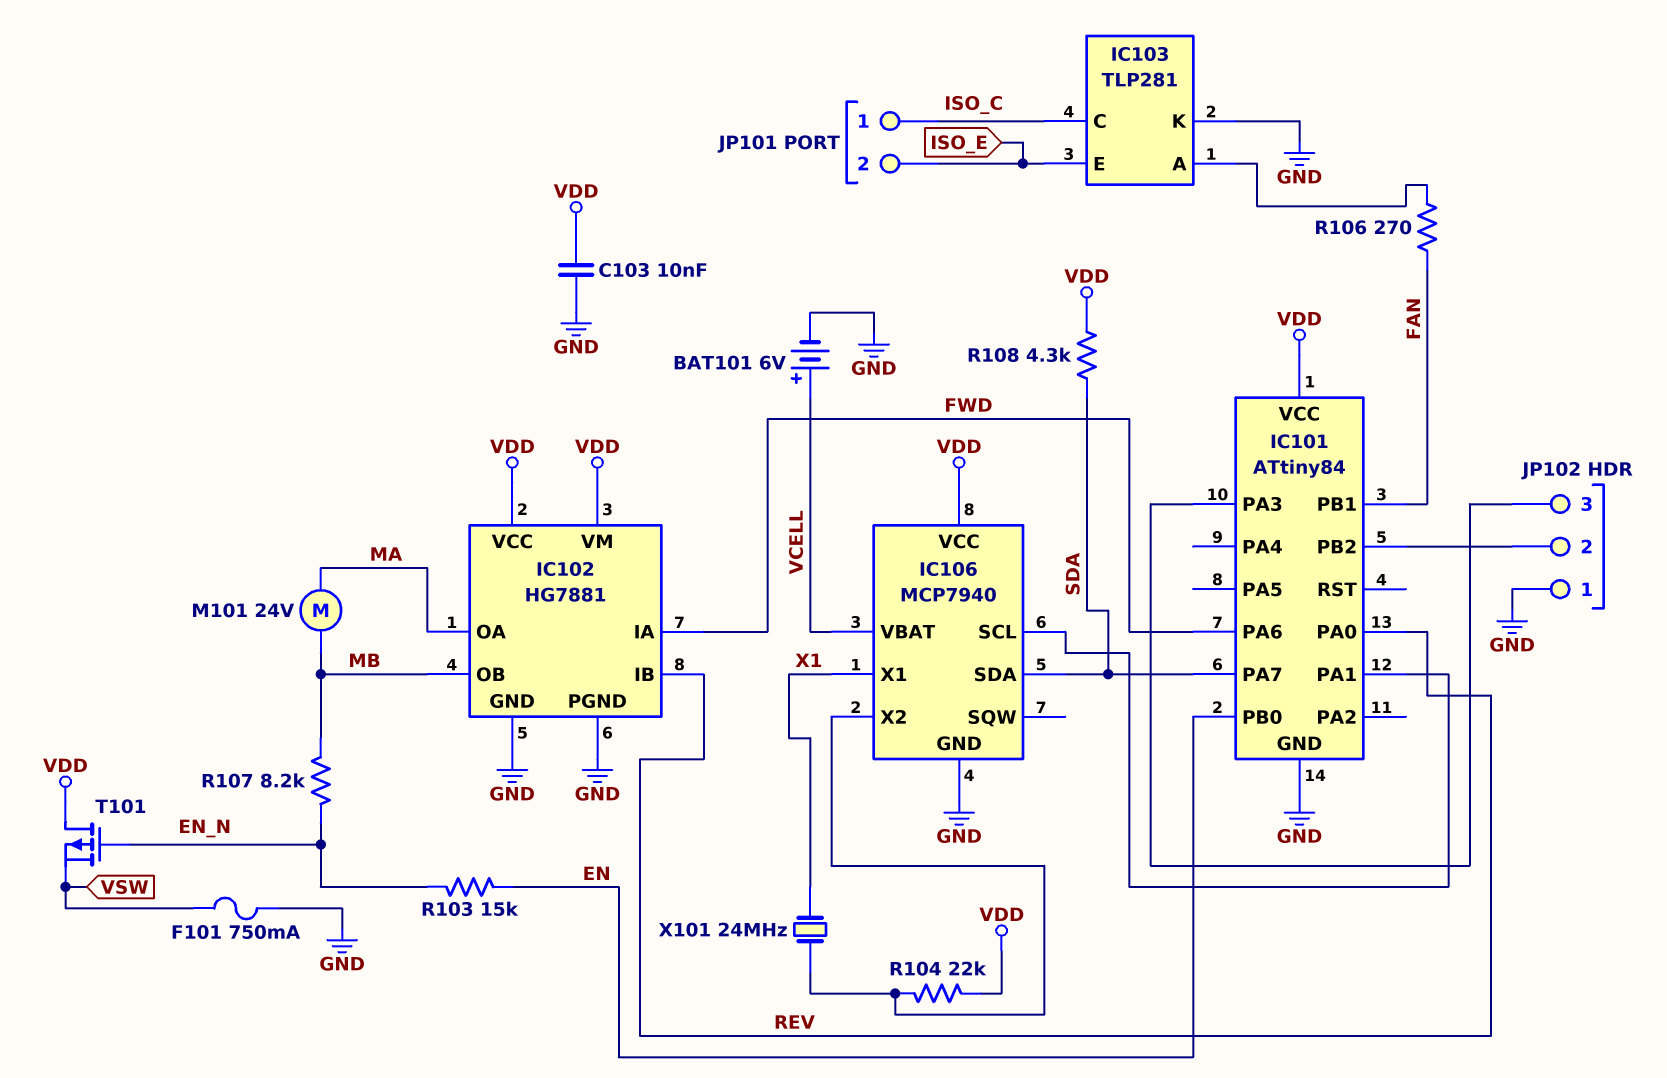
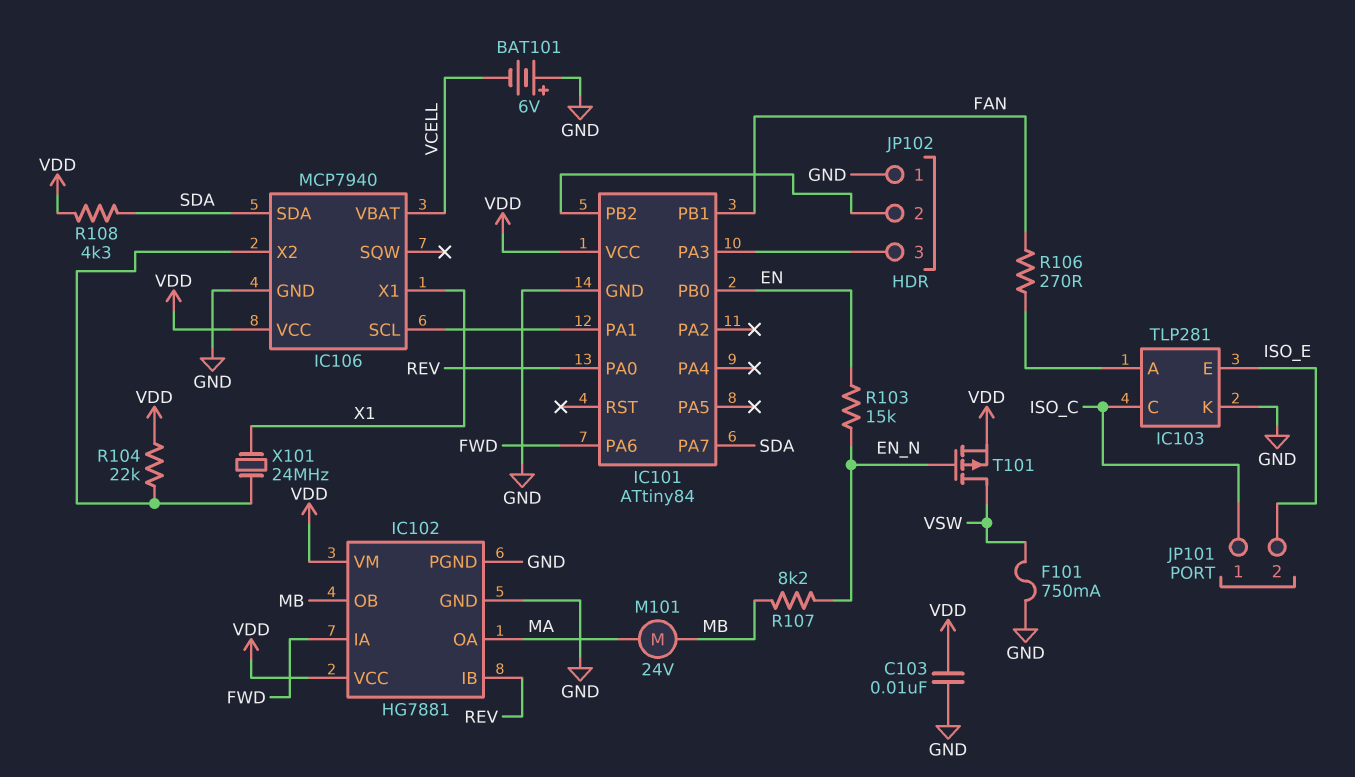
BAT101: 6V (plus VCELL, minus GND) -> 6V (plus GND, minus VCELL)
T101: PMOS (G EN_N, D VDD, S VSW) -> PMOS (G EN_N, D VSW, S VDD)

